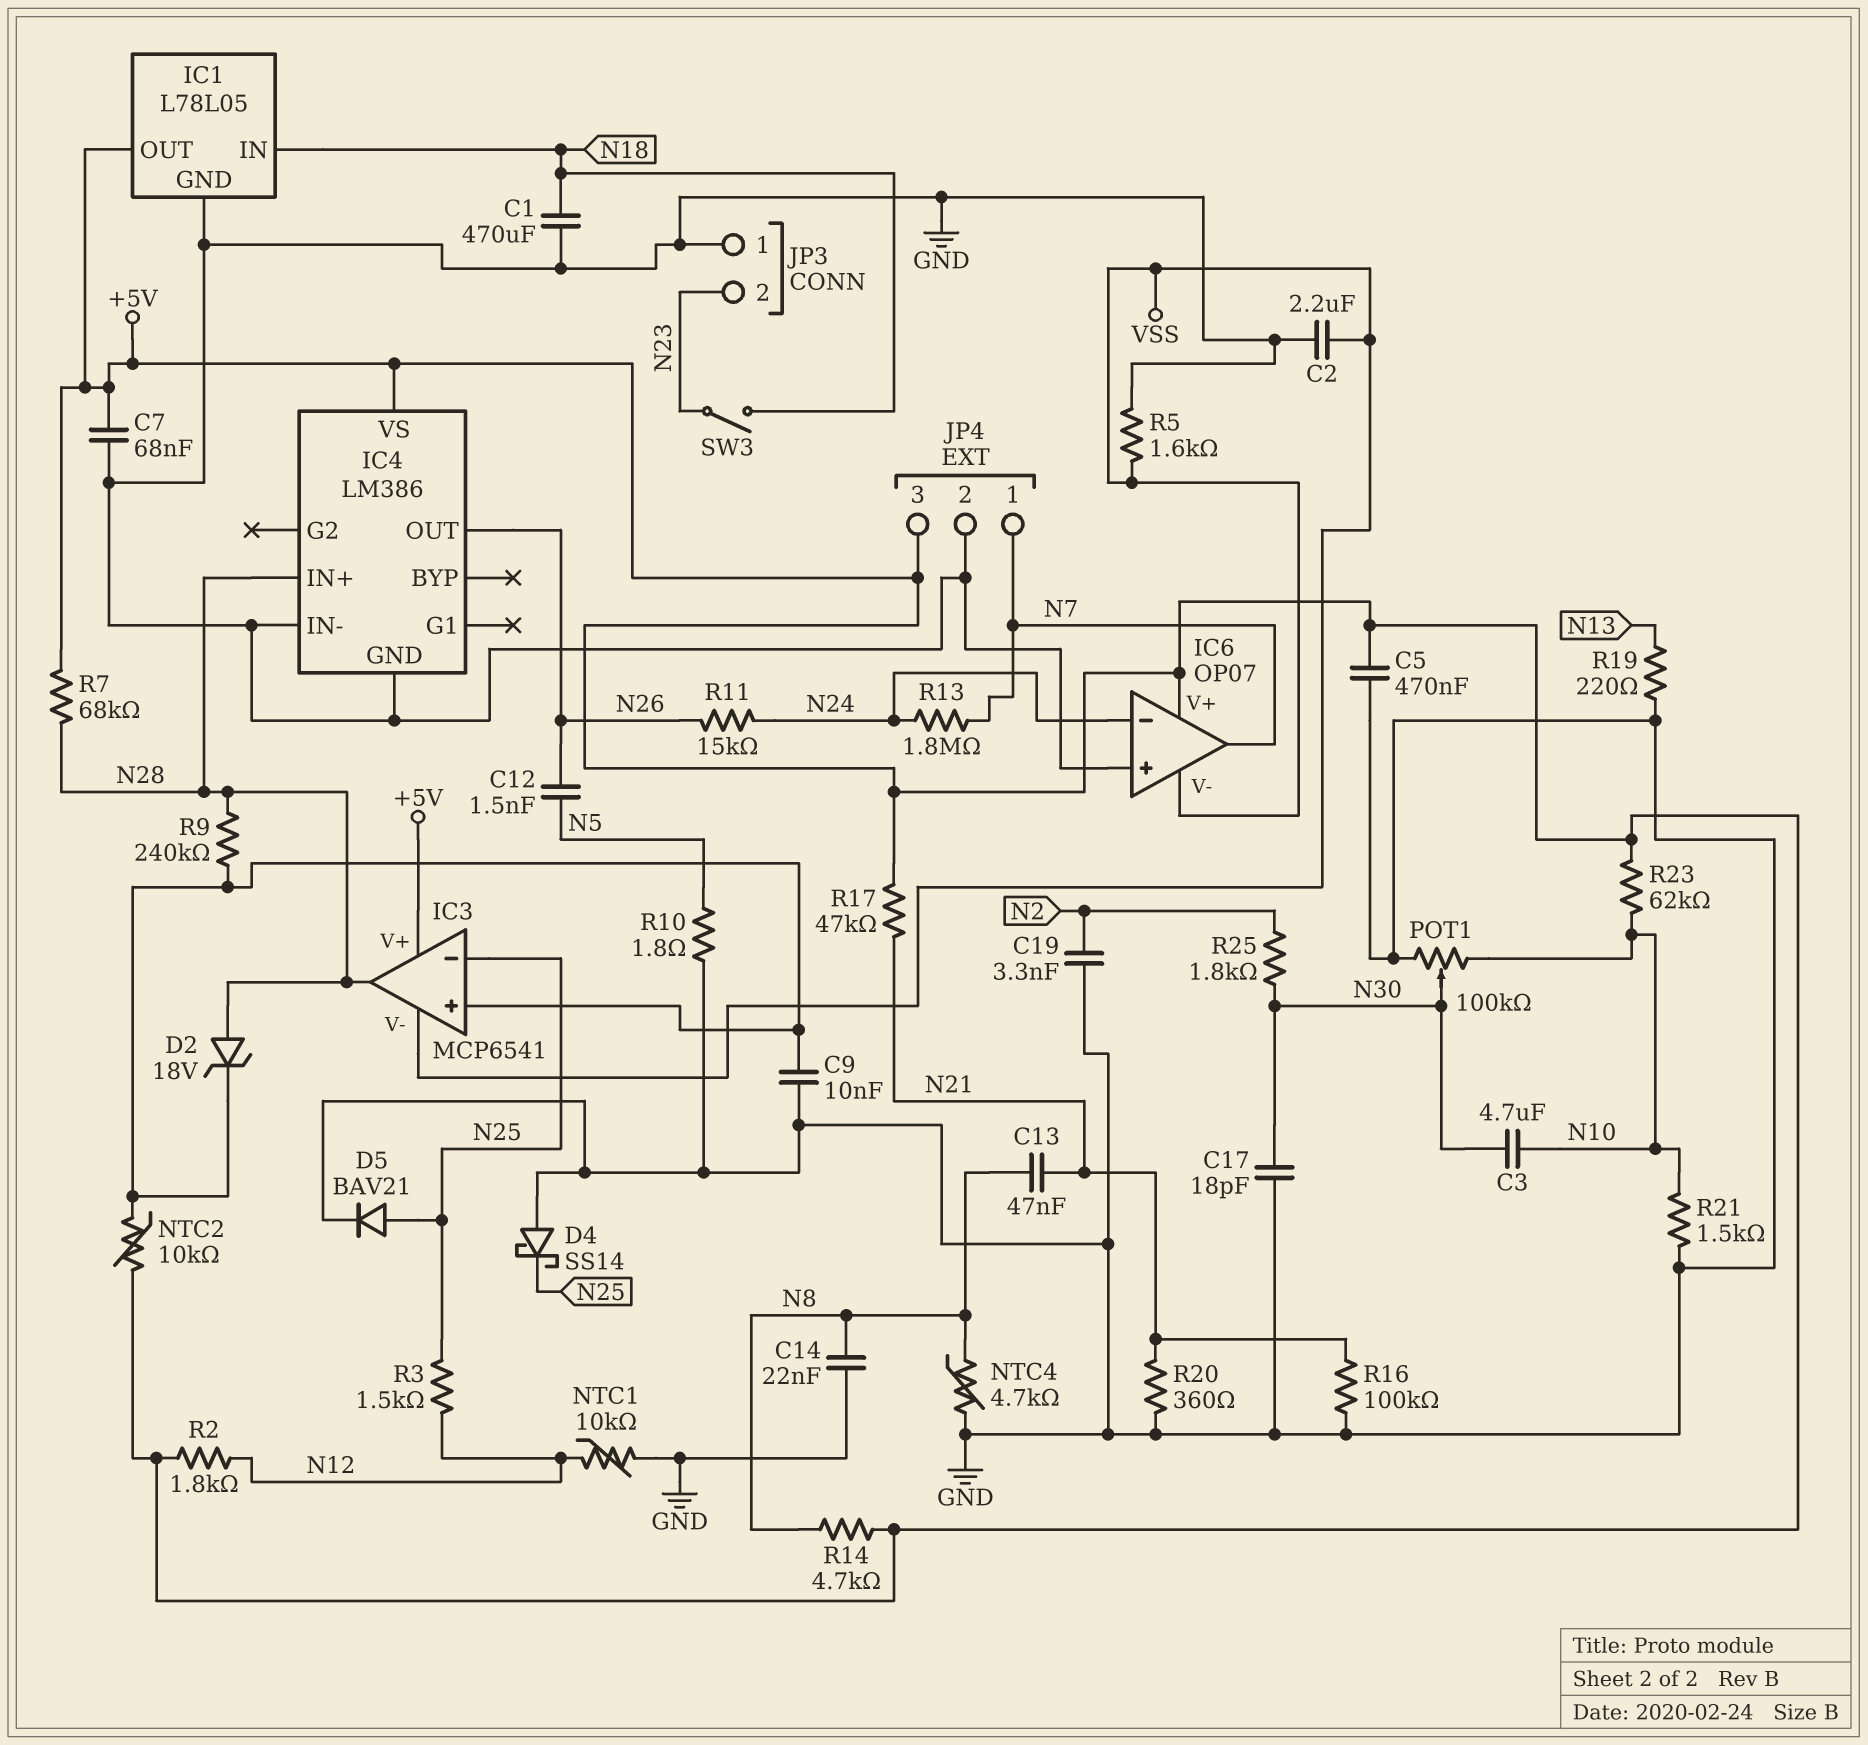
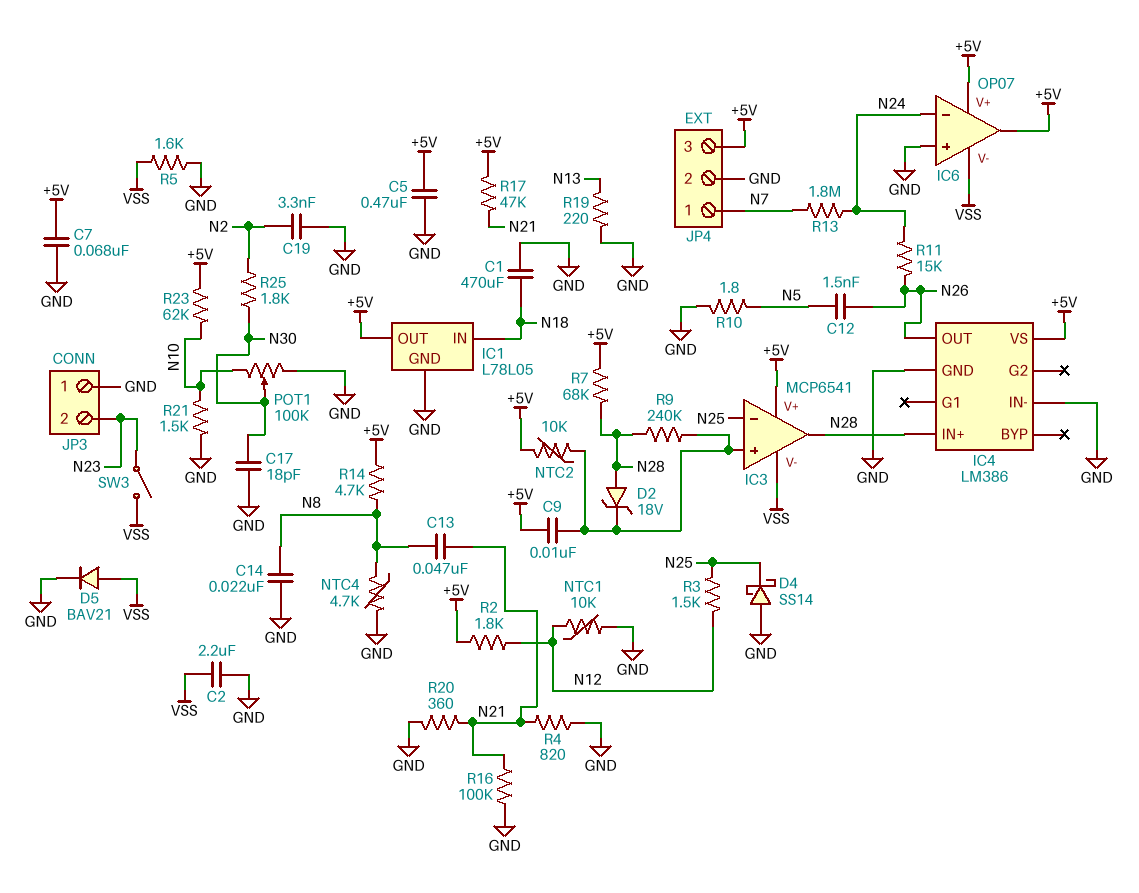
C3: 4.7uF (N10, N30) -> none
C9: 10nF (GND, IC3/in+) -> 10nF (+5V, IC3/in+)
D5: diode BAV21 (A N25, K GND) -> diode BAV21 (A VSS, K GND)
IC6 pin out: N7 -> +5V
R4: none -> 820 (GND, N21)
SW3: switch (N18, N23) -> switch (N23, VSS)

